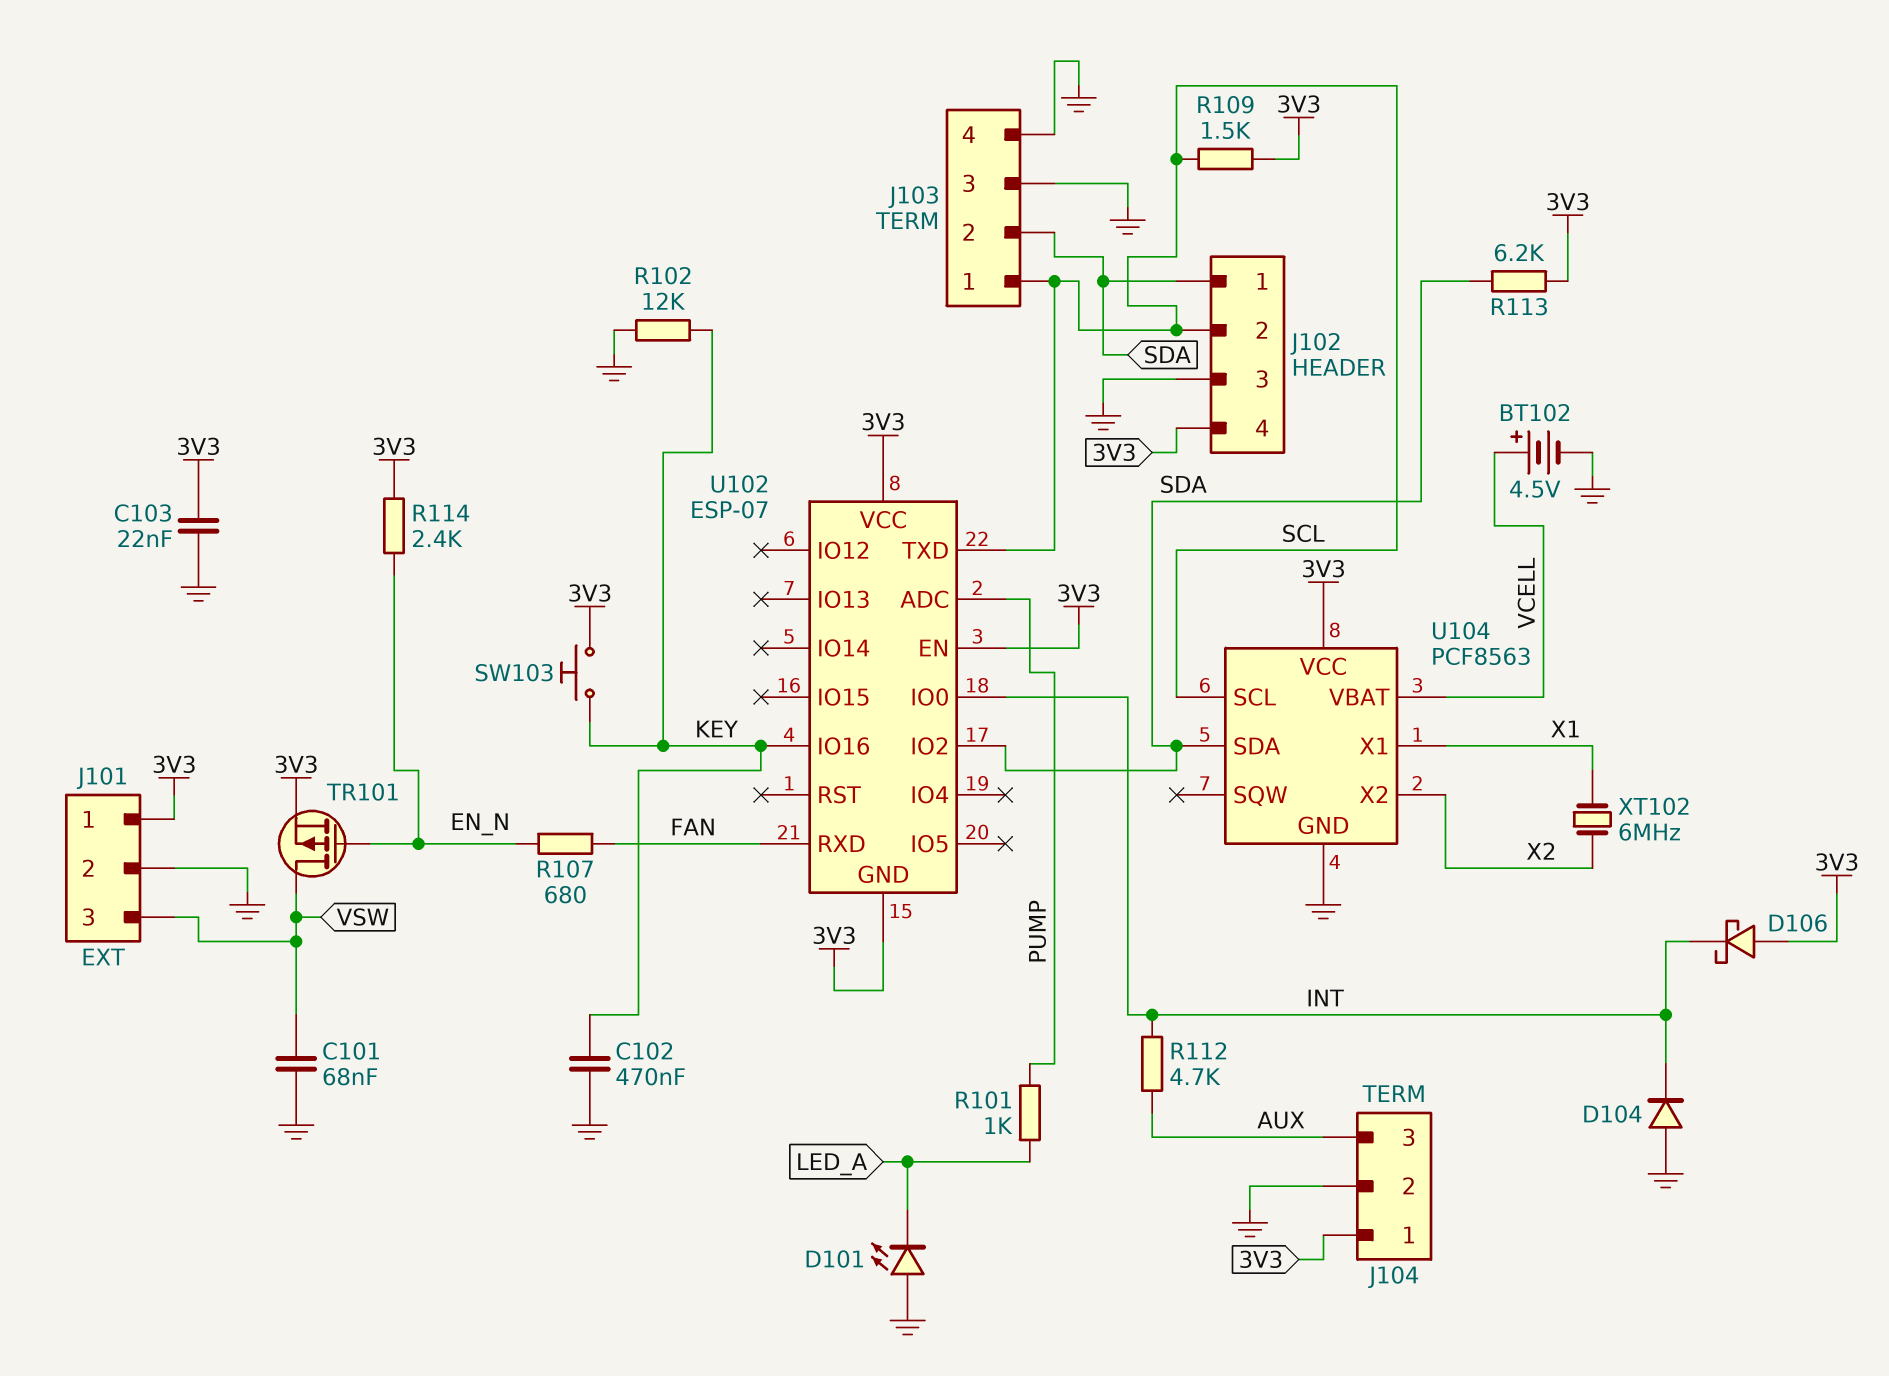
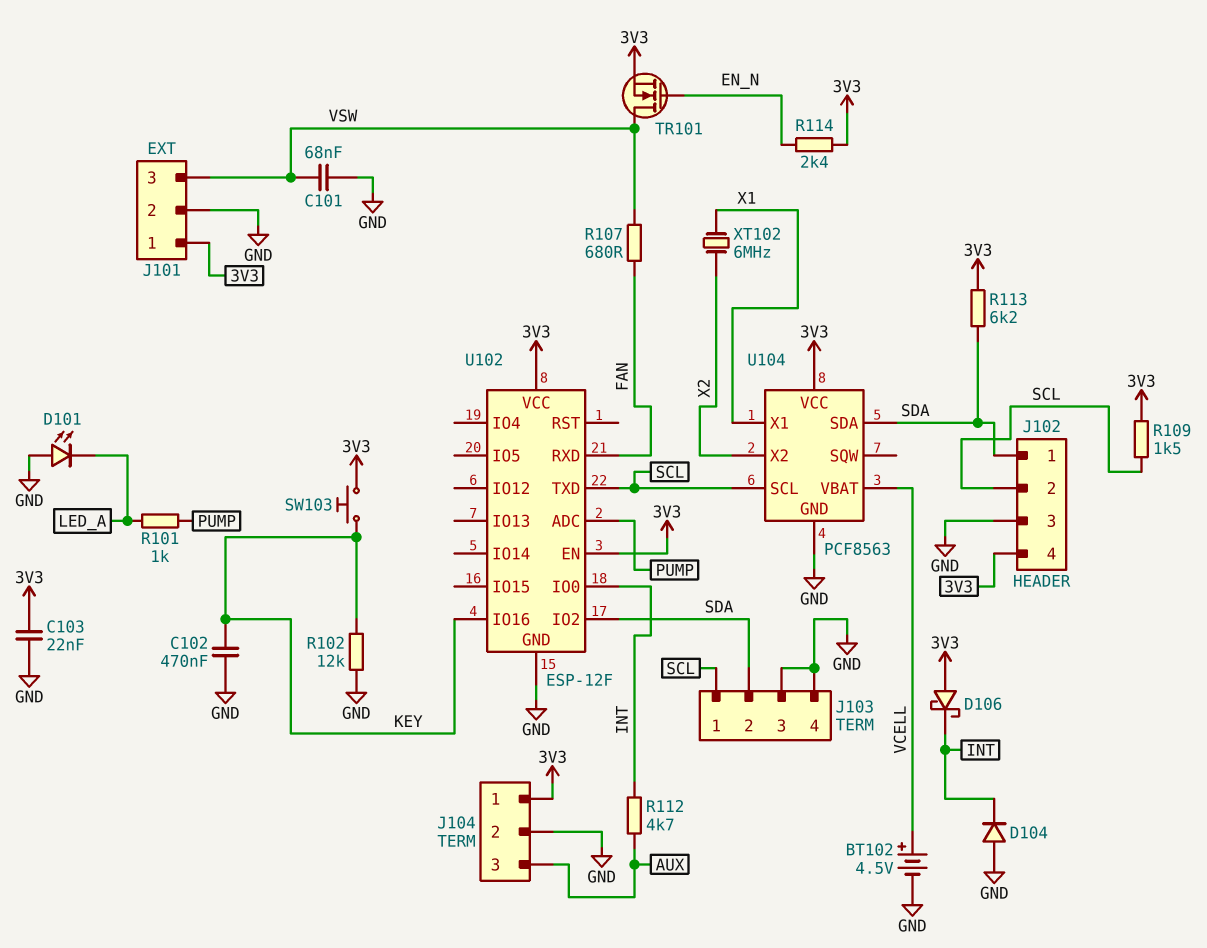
R107: 680 (EN_N, FAN) -> 680 (FAN, VSW)
TR101: PMOS (G EN_N, D VSW, S 3V3) -> NMOS (G EN_N, D VSW, S 3V3)
U102: ESP-07 -> ESP-12F
U102 pin GND: 3V3 -> GND

